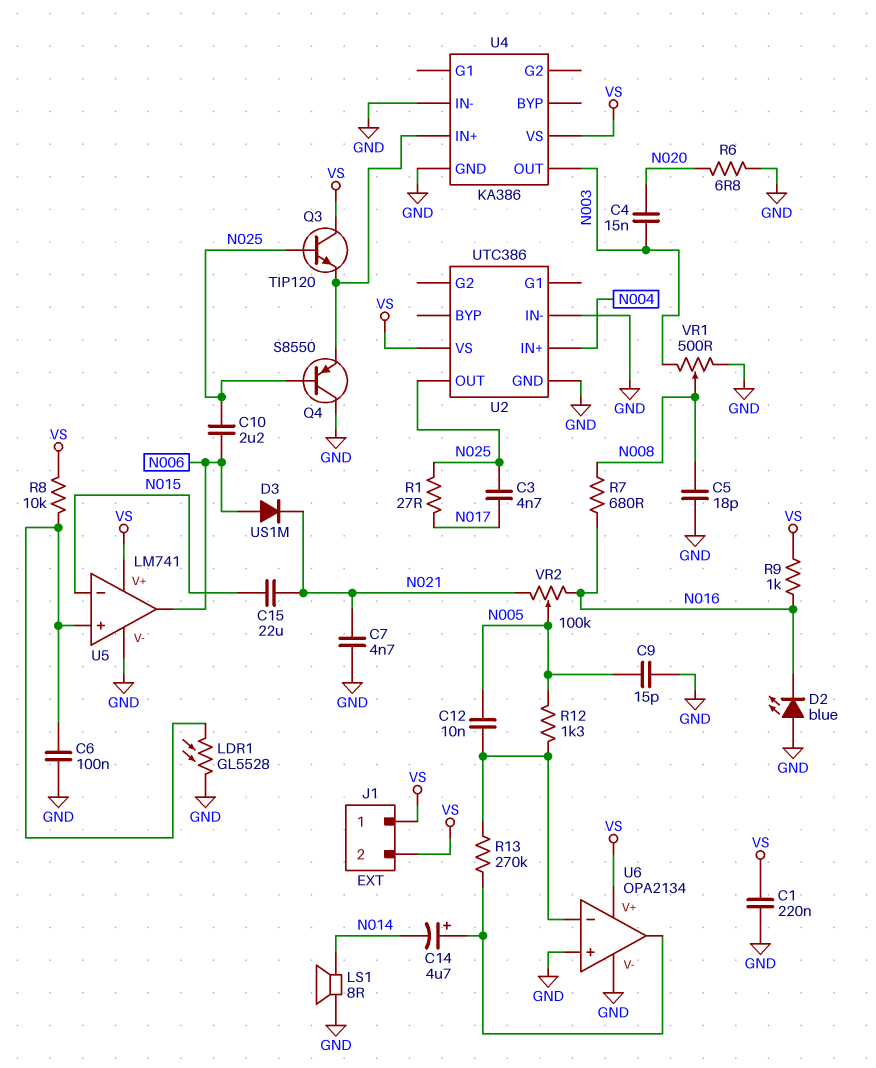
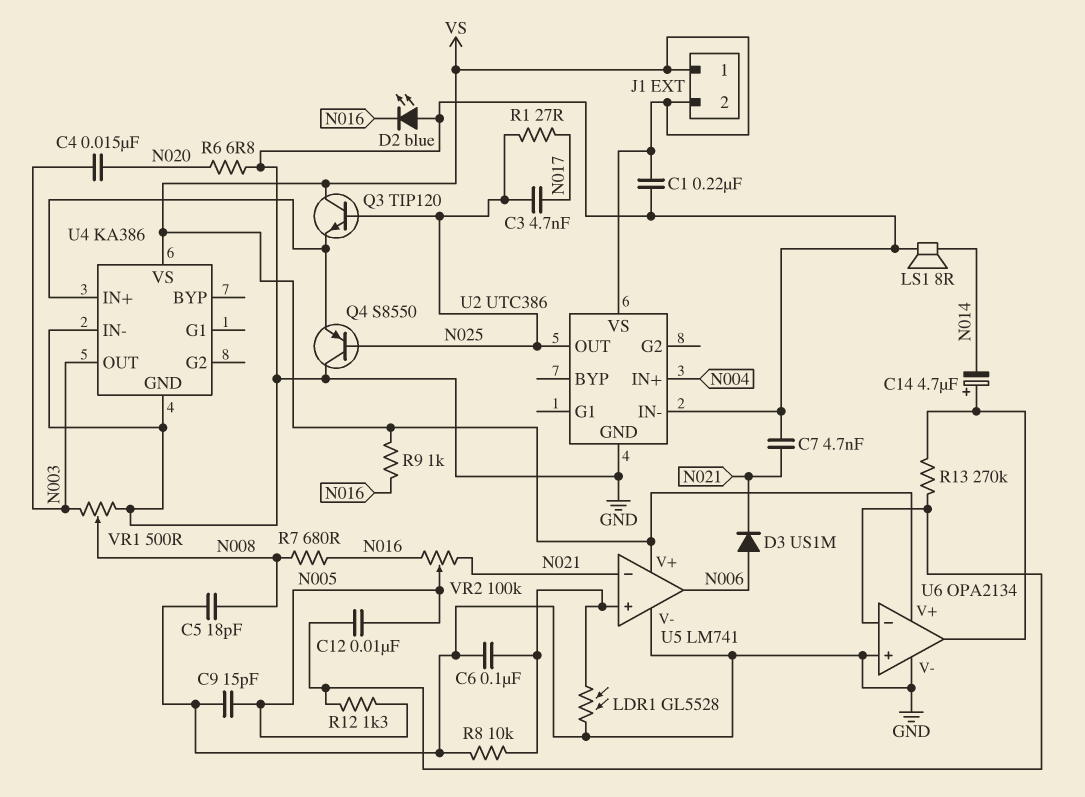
C10: 2.2uF (N006, N025) -> none
C15: 22uF (N015, N021) -> none
R8: 10k (U5/in+, VS) -> 10k (GND, U5/in+)
U5 pin in-: N015 -> N021

